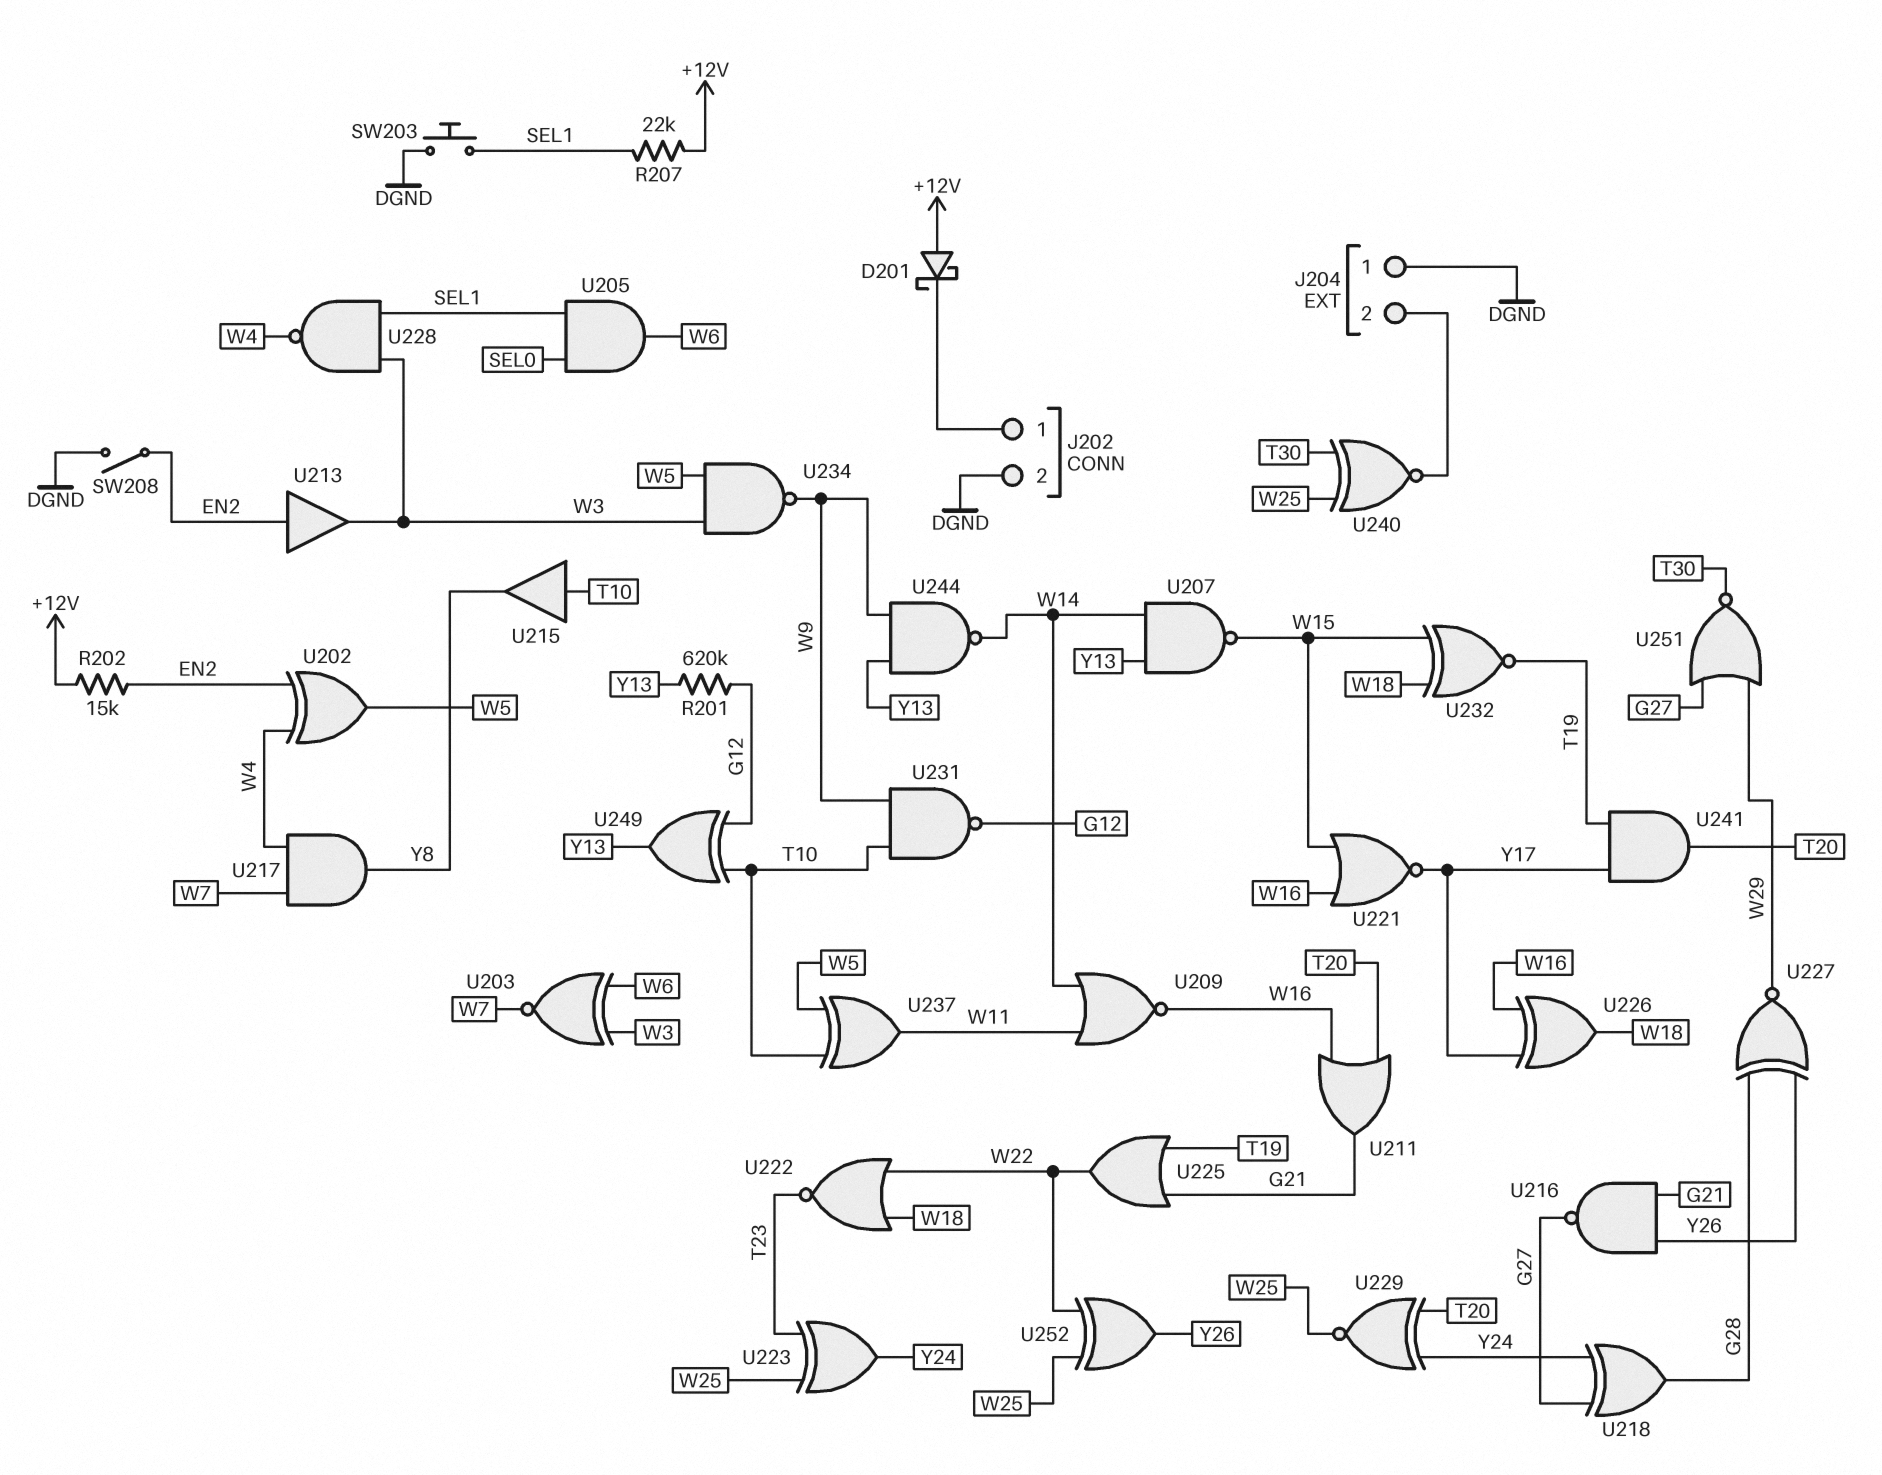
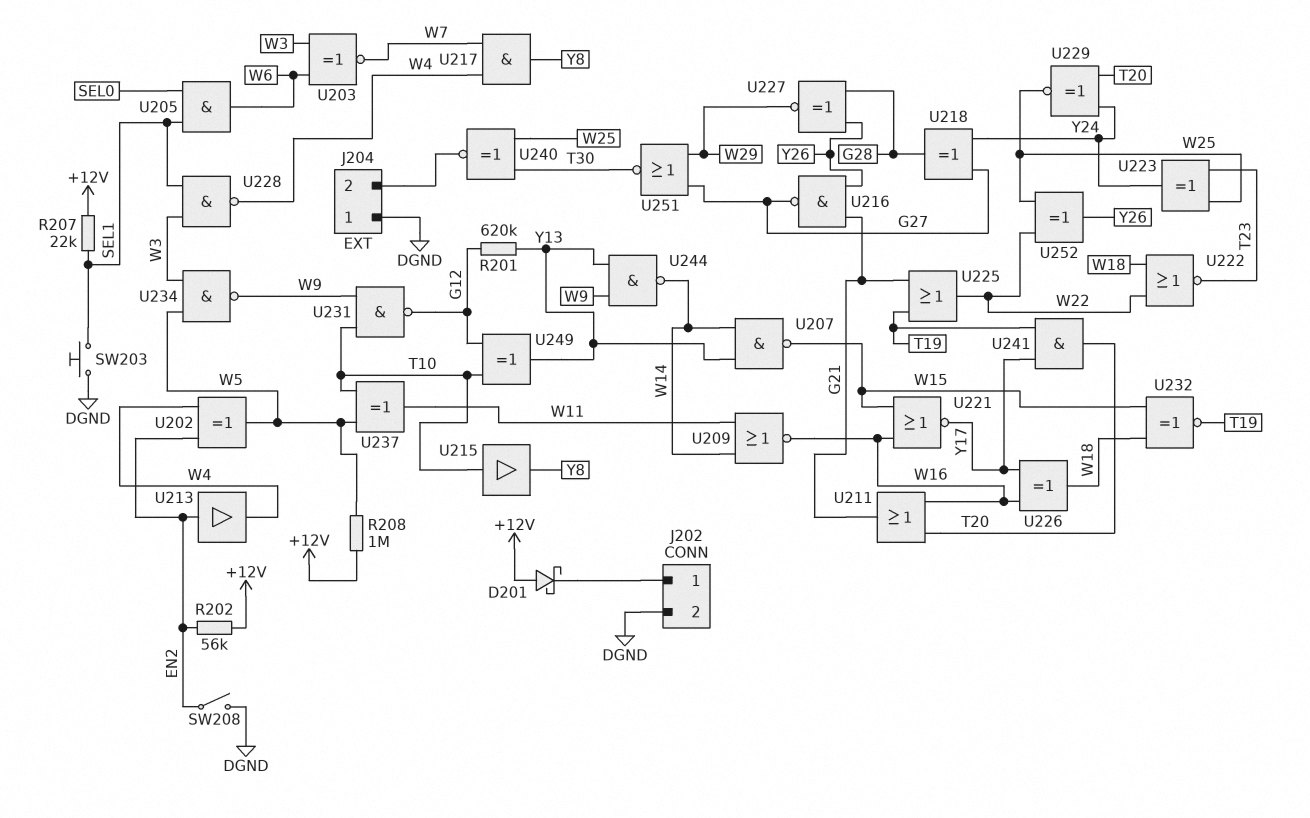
R202: 15k (+12V, EN2) -> 56k (+12V, EN2)
R208: none -> 1M (+12V, W5)
U213: buffer (in EN2, out W3) -> buffer (in EN2, out W4)

